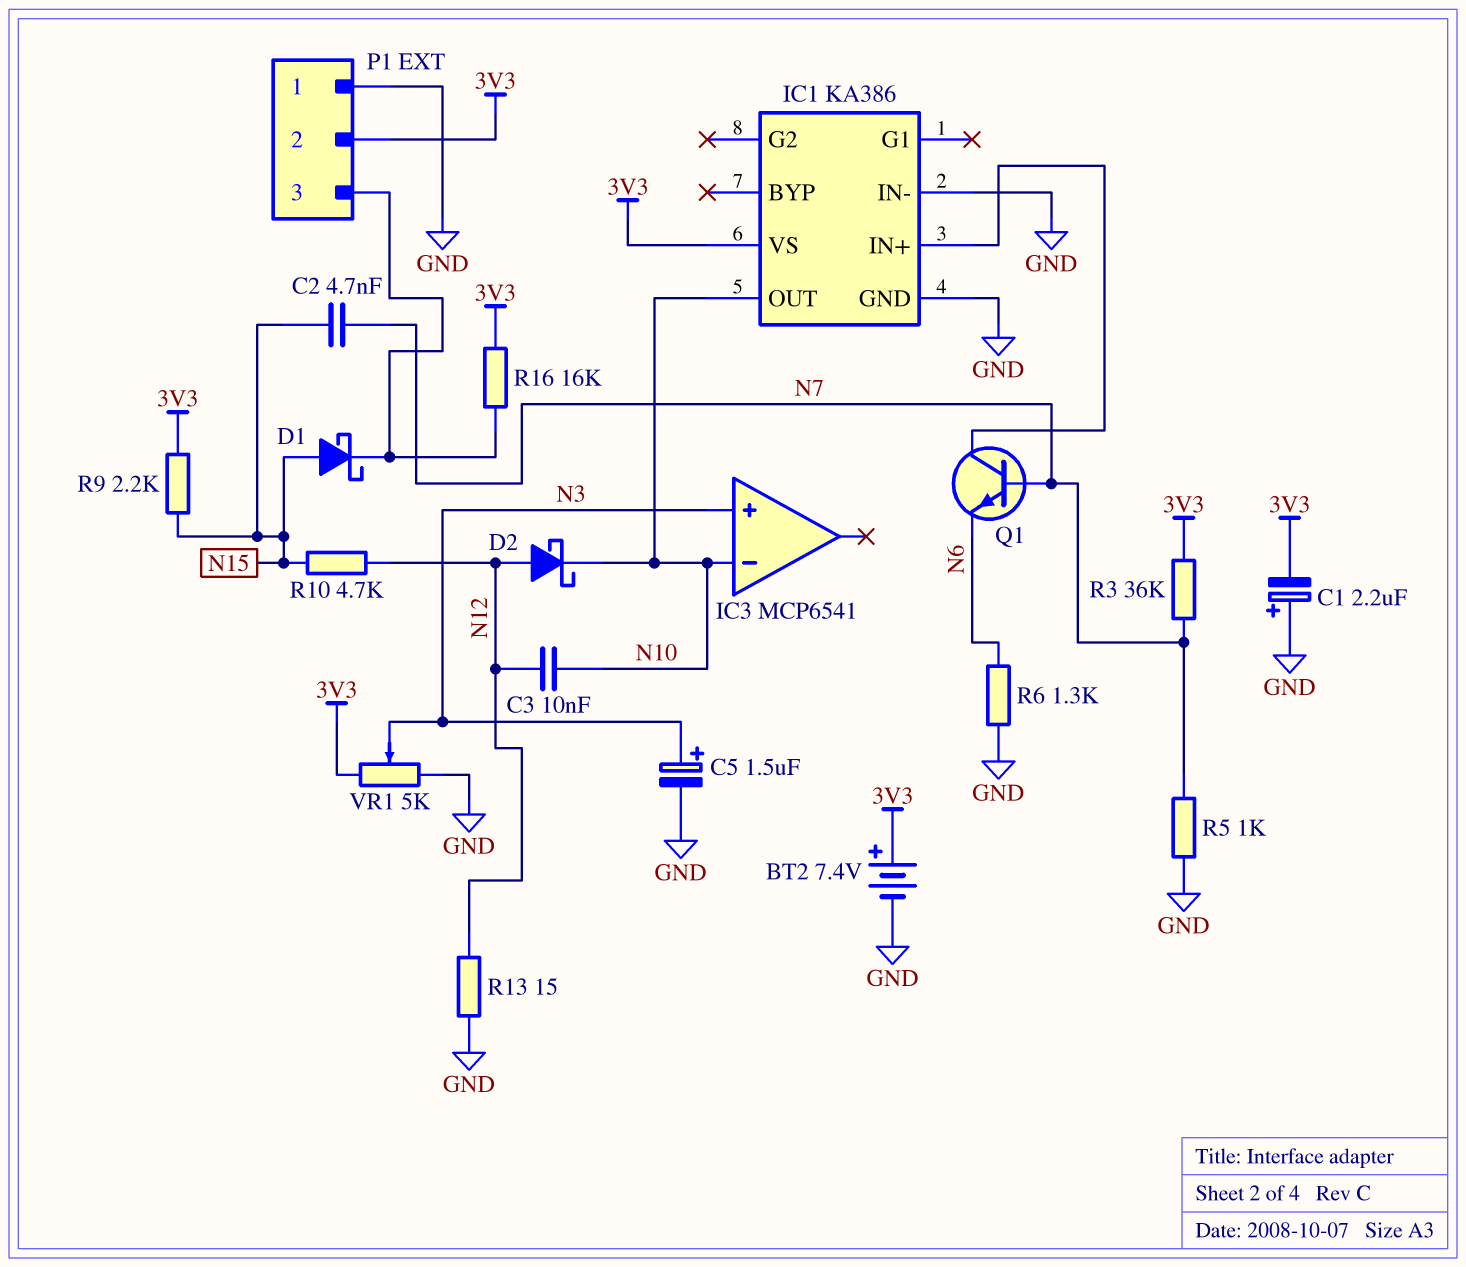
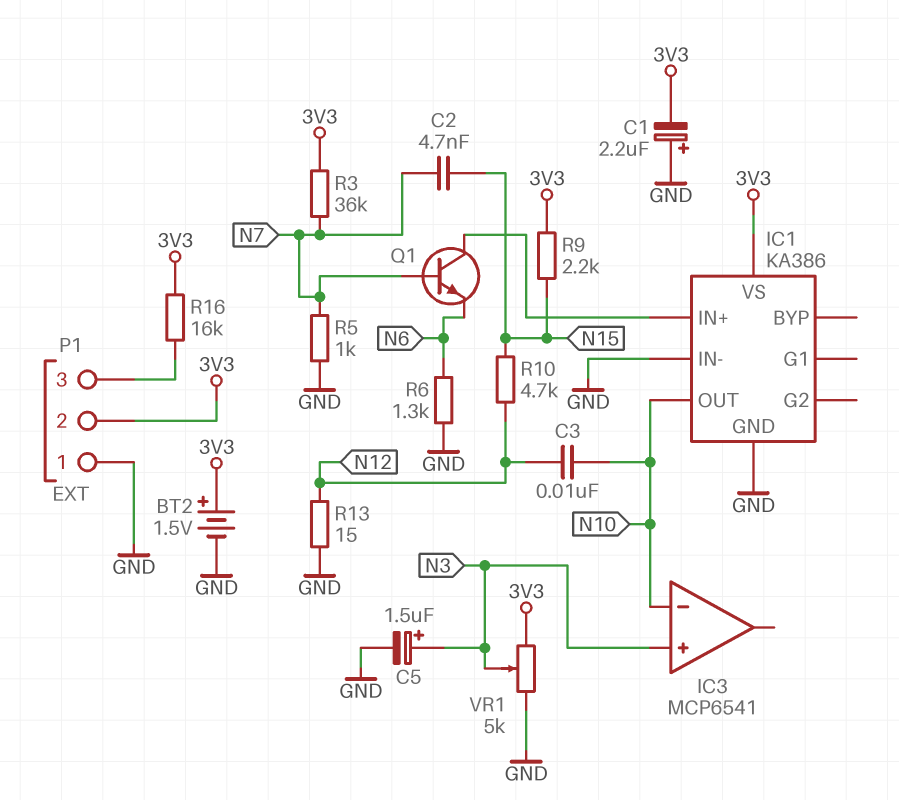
BT2: 7.4V (plus 3V3, minus GND) -> 1.5V (plus 3V3, minus GND)
D1: schottky (A N15, K P1/3) -> none
D2: schottky (A N12, K N10) -> none

